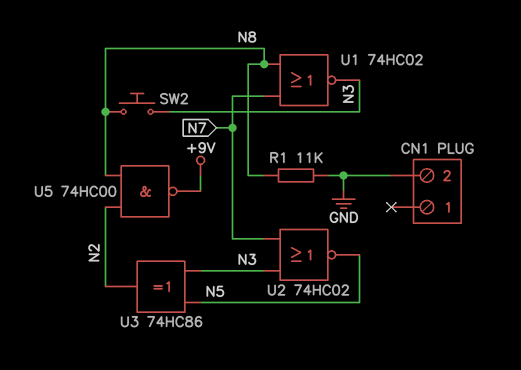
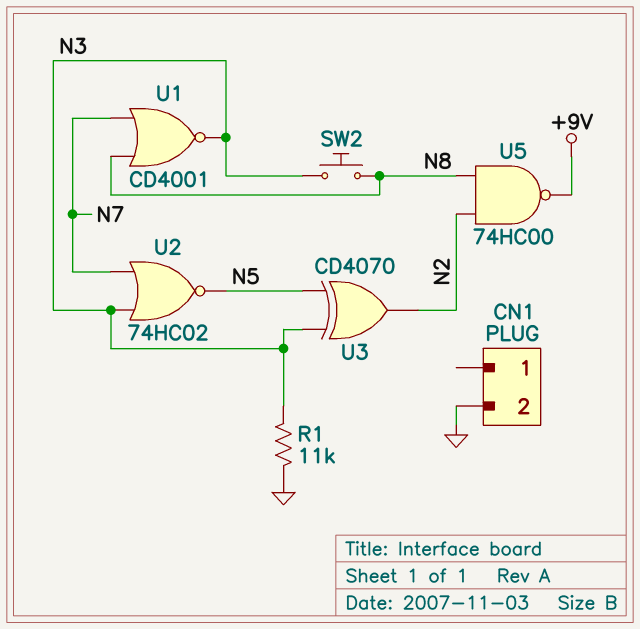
R1: 11k (GND, N8) -> 11k (GND, N3)
U1: NOR 74HC02 (in N7, in N8, out N3) -> NOR CD4001 (in N7, in N8, out N3)
U3: XOR 74HC86 (in N3, in N5, out N2) -> XOR CD4070 (in N3, in N5, out N2)

